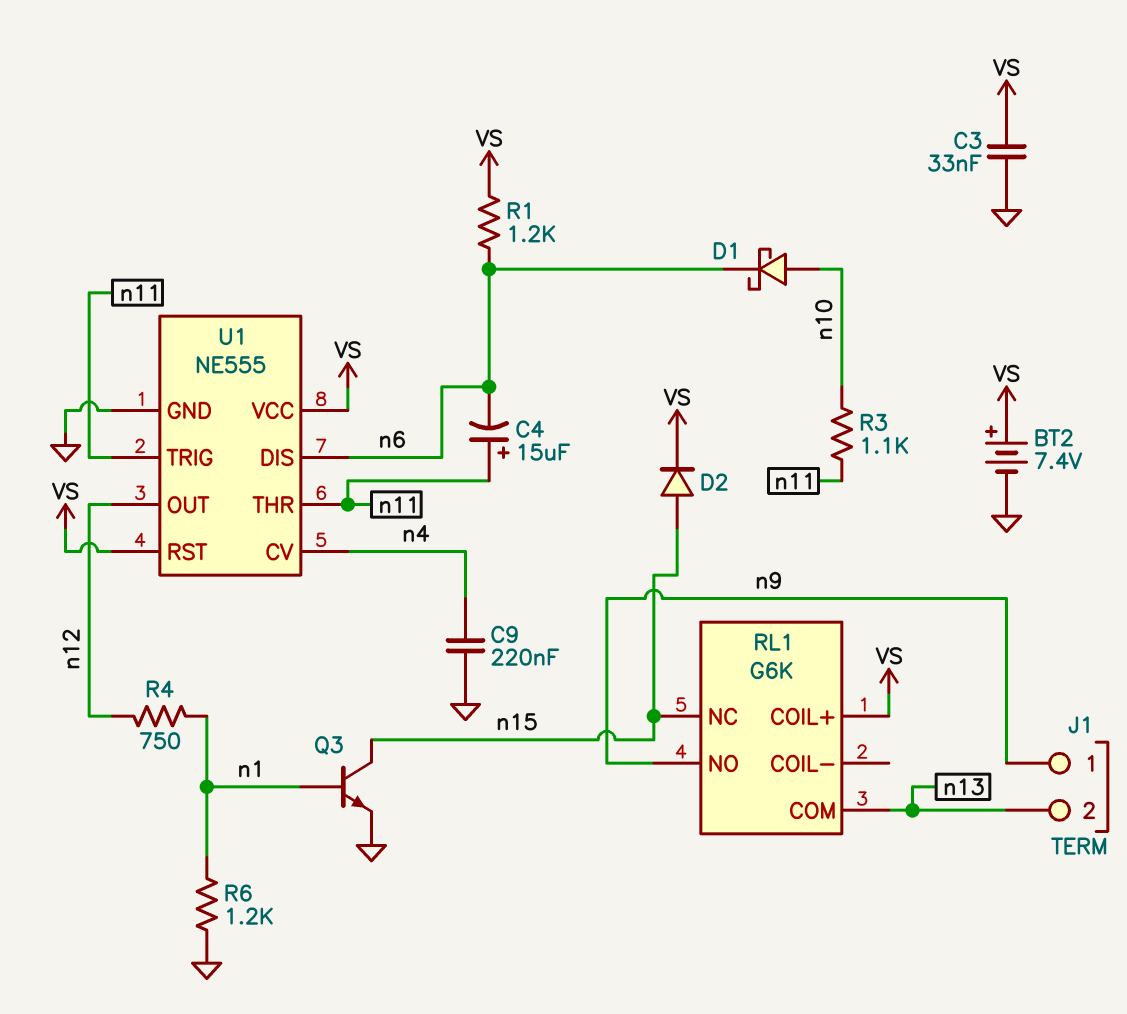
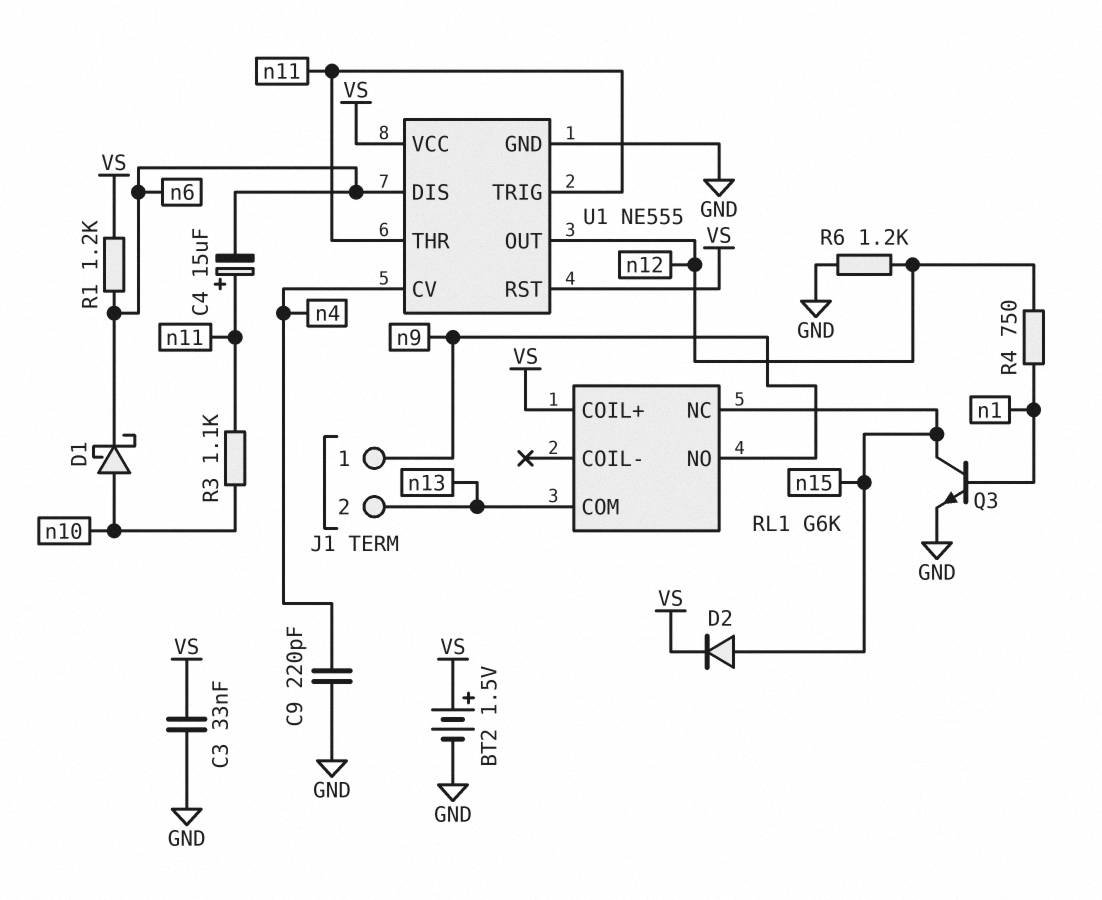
BT2: 7.4V (plus VS, minus GND) -> 1.5V (plus VS, minus GND)
C9: 220nF (GND, n4) -> 220pF (GND, n4)
R6: 1.2k (GND, n1) -> 1.2k (GND, n12)

